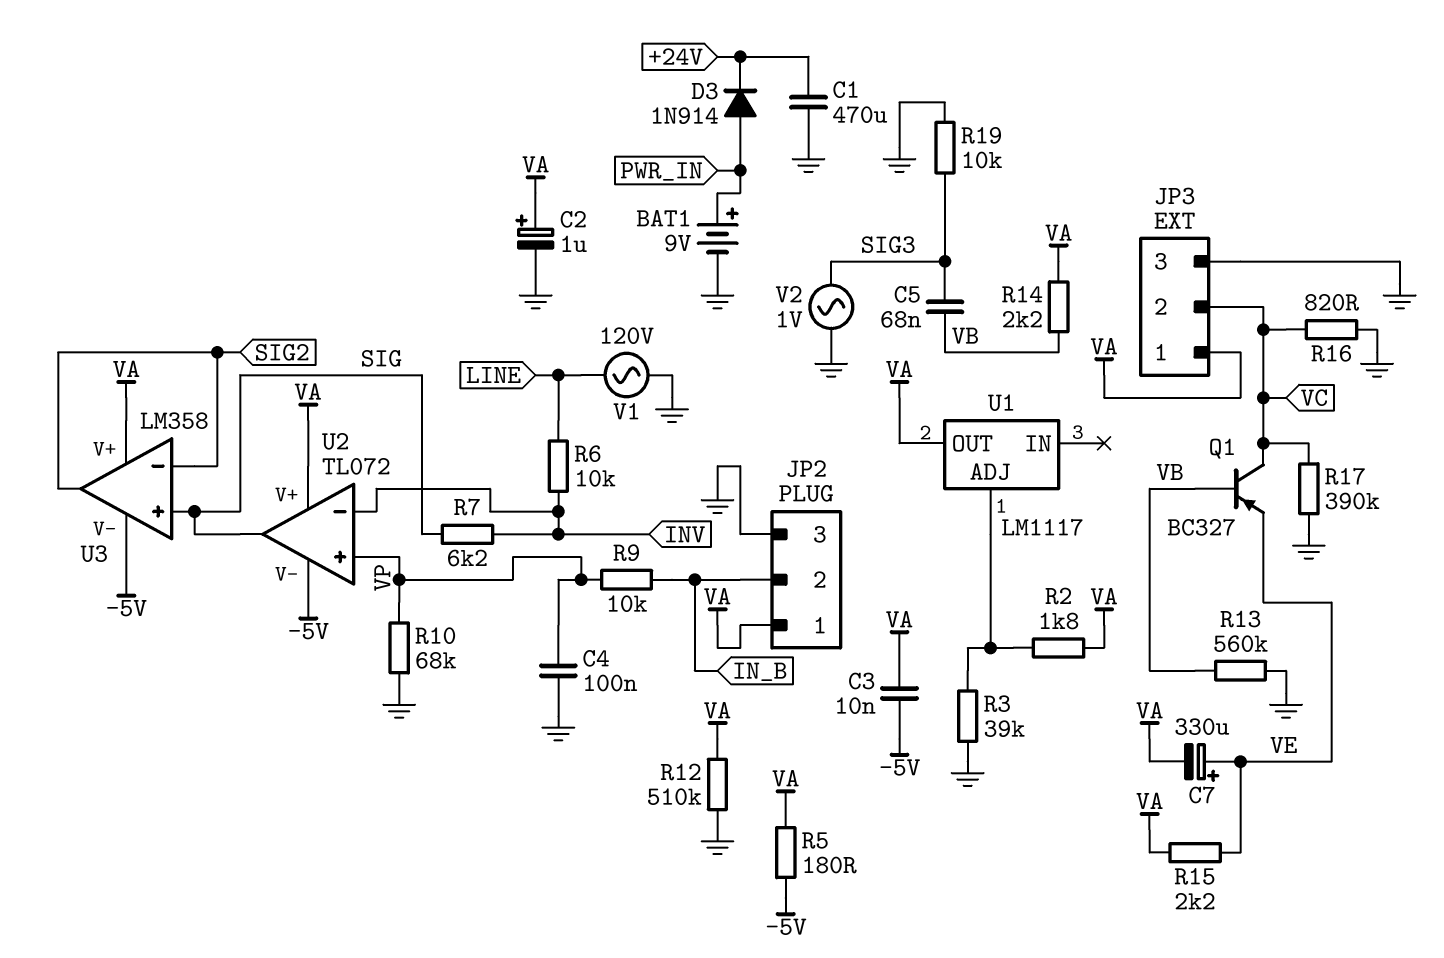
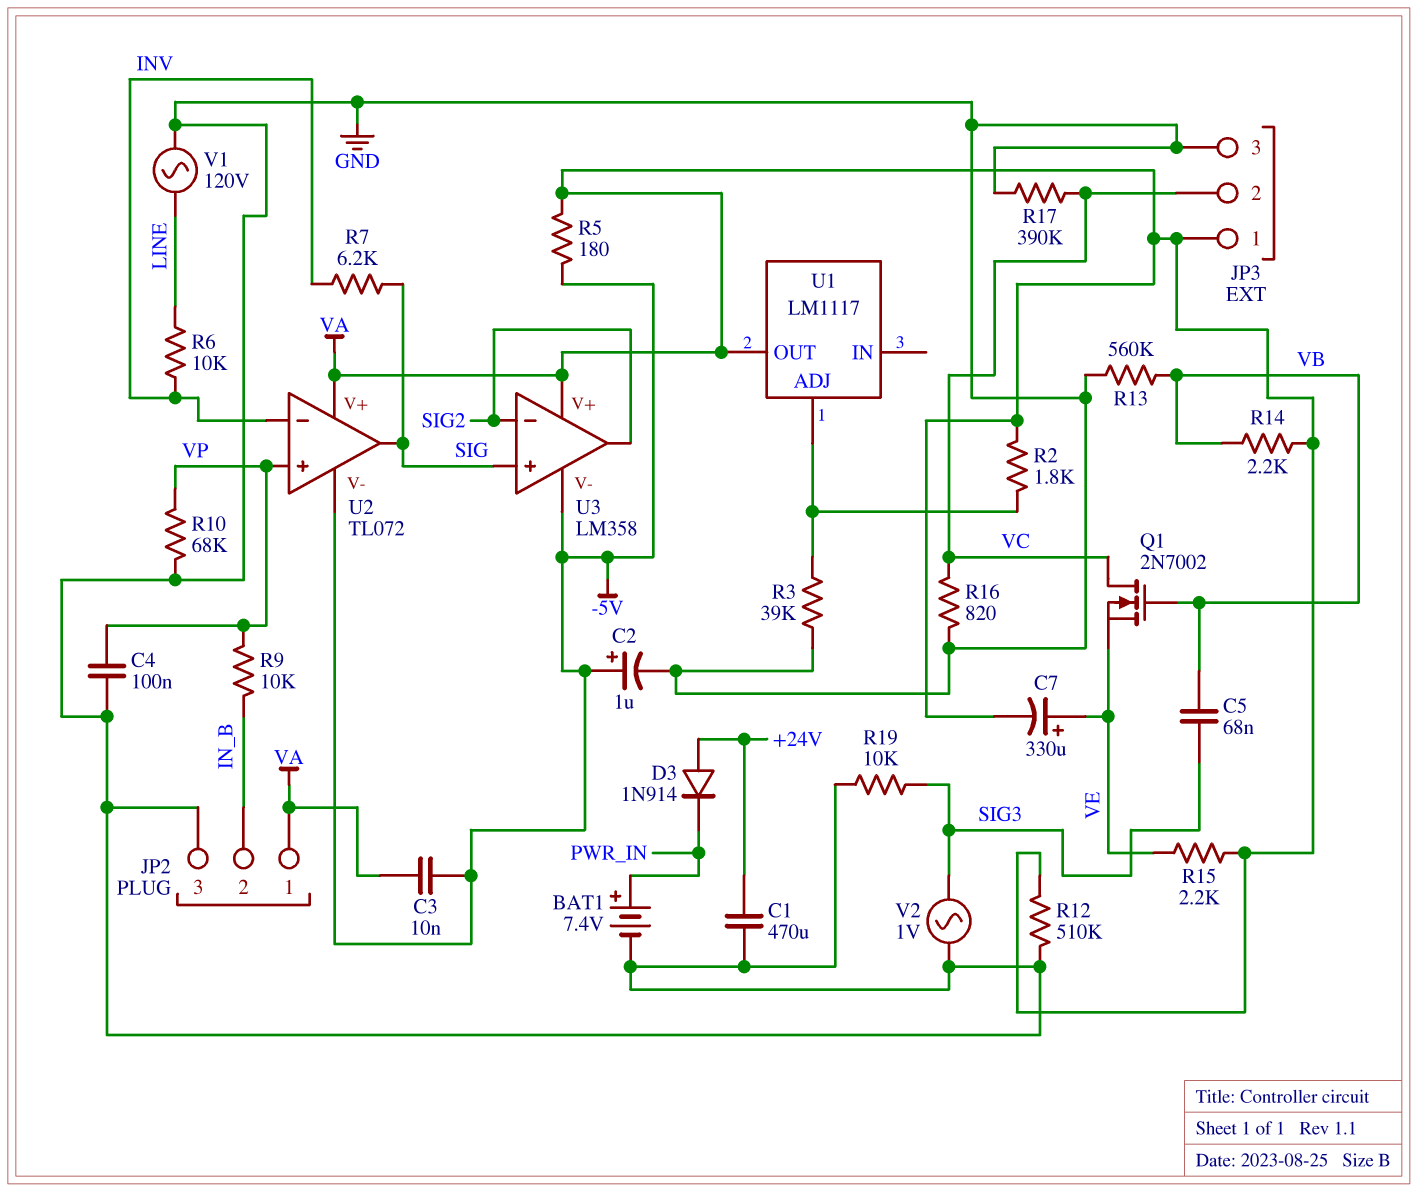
BAT1: 9V (plus PWR_IN, minus GND) -> 7.4V (plus PWR_IN, minus GND)
C2: 1uF (plus VA, minus GND) -> 1uF (plus -5V, minus GND)
D3: diode 1N914 (A PWR_IN, K +24V) -> diode 1N914 (A +24V, K PWR_IN)
Q1: PNP BC327 (B VB, C VC, E VE) -> NMOS 2N7002 (G VB, D VC, S VE)

